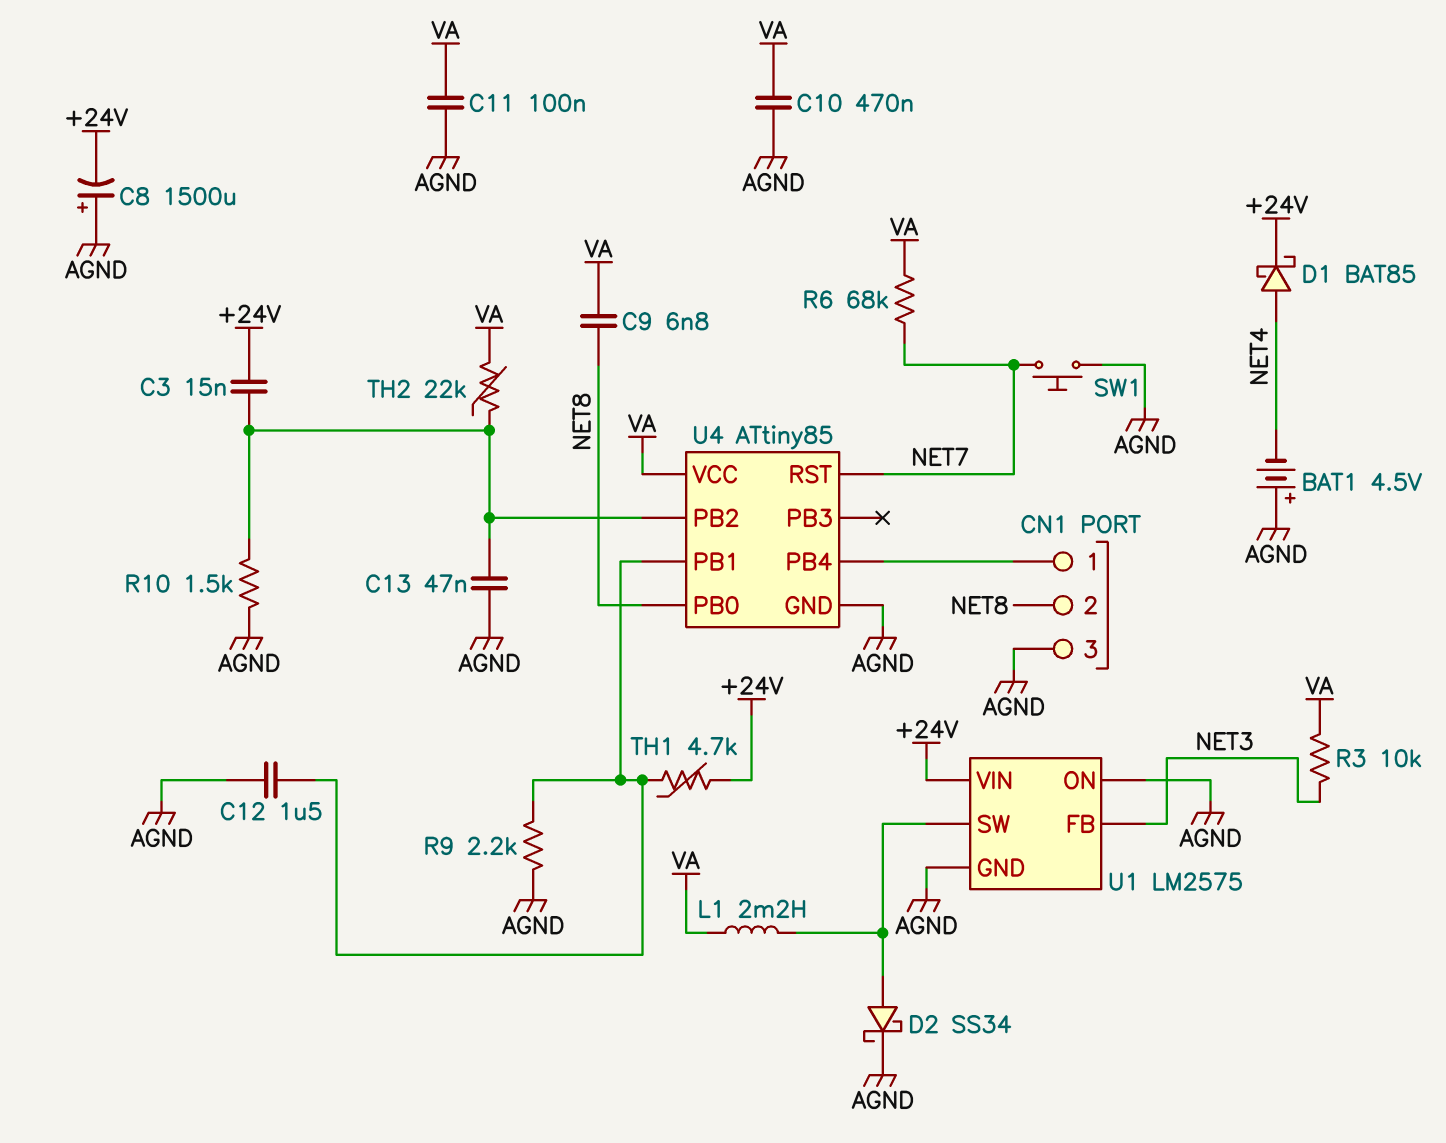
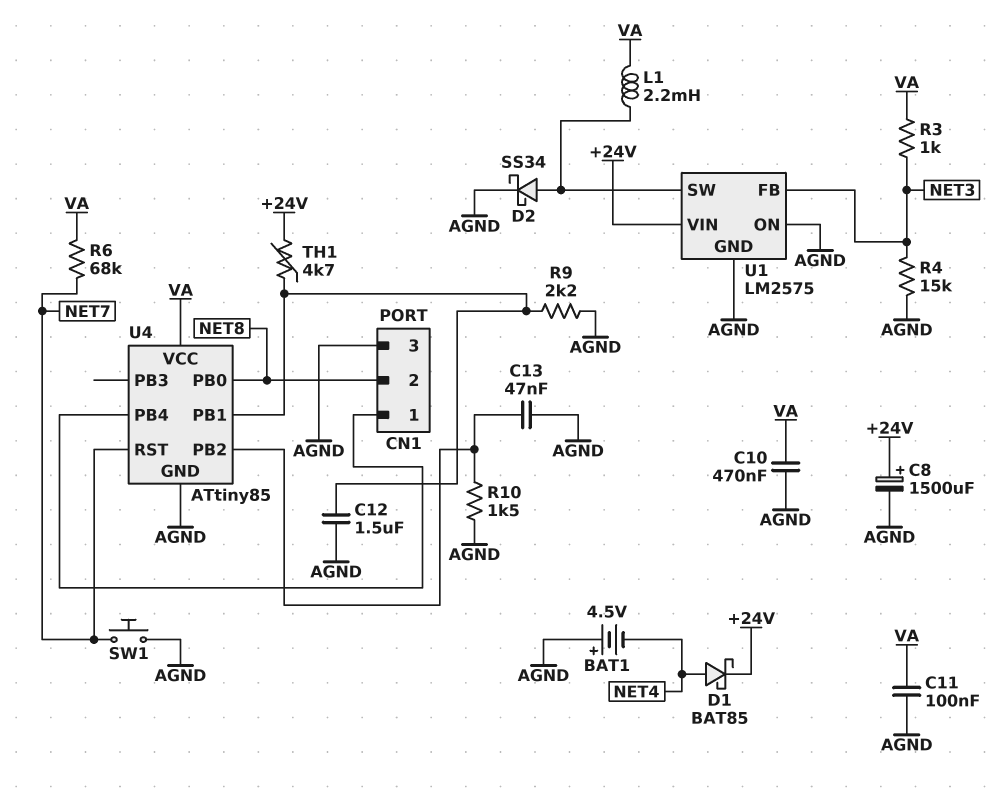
C3: 15nF (+24V, U4/PB2) -> none
C8: 1500uF (plus AGND, minus +24V) -> 1500uF (plus +24V, minus AGND)
C9: 6.8nF (NET8, VA) -> none
R3: 10k (NET3, VA) -> 1k (NET3, VA)
R4: none -> 15k (AGND, NET3)
TH2: 22k (U4/PB2, VA) -> none

